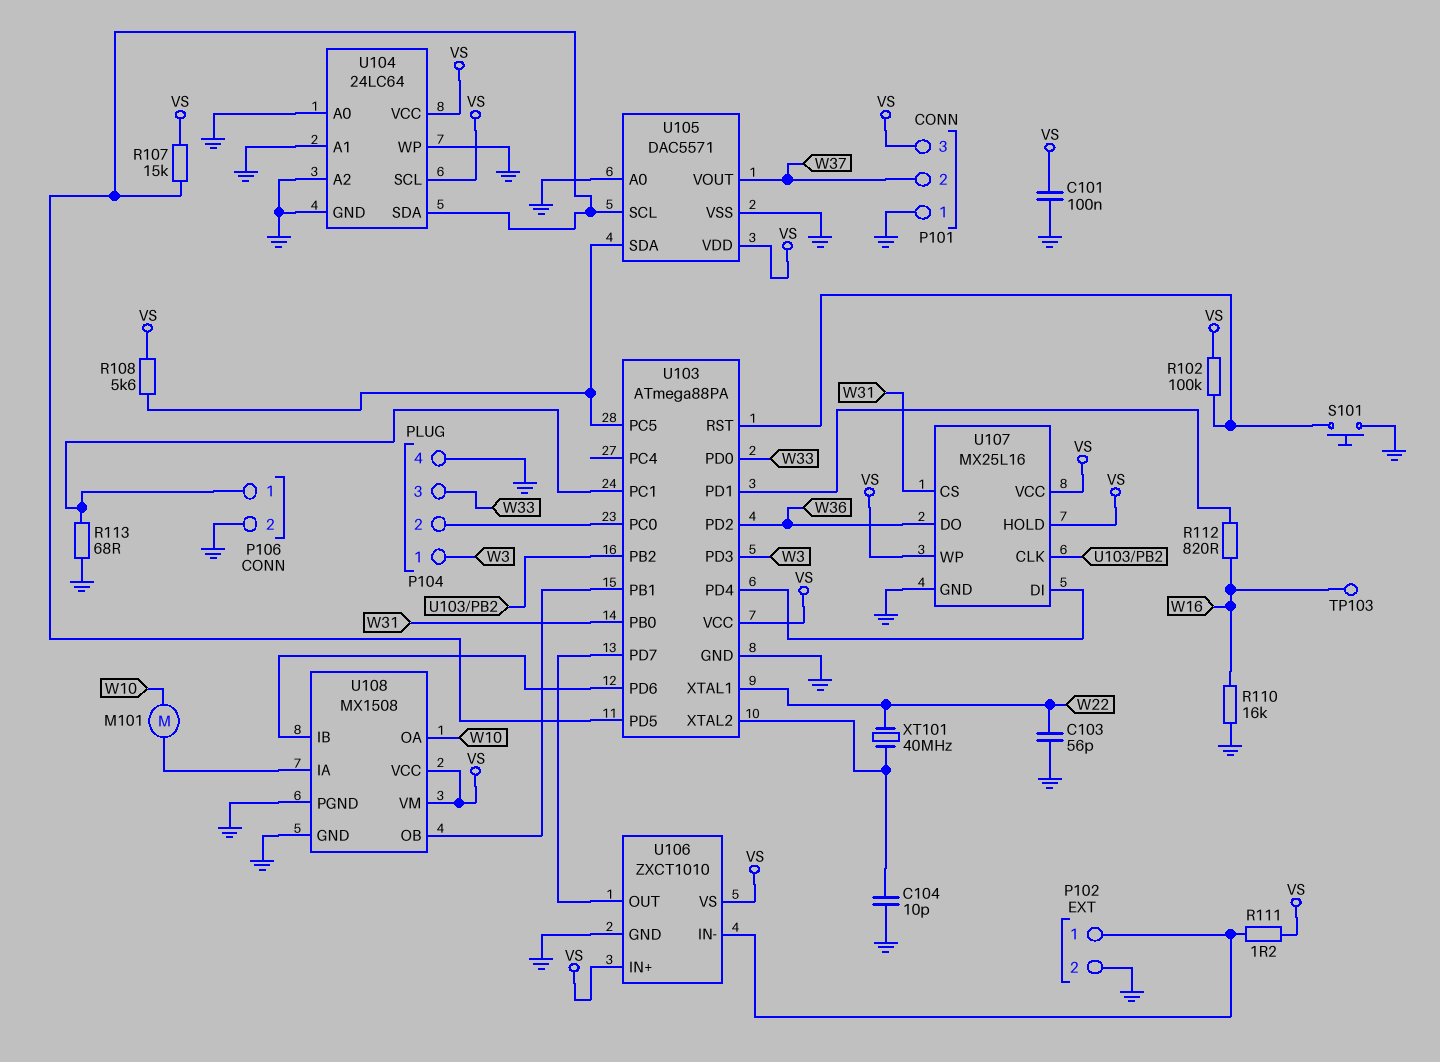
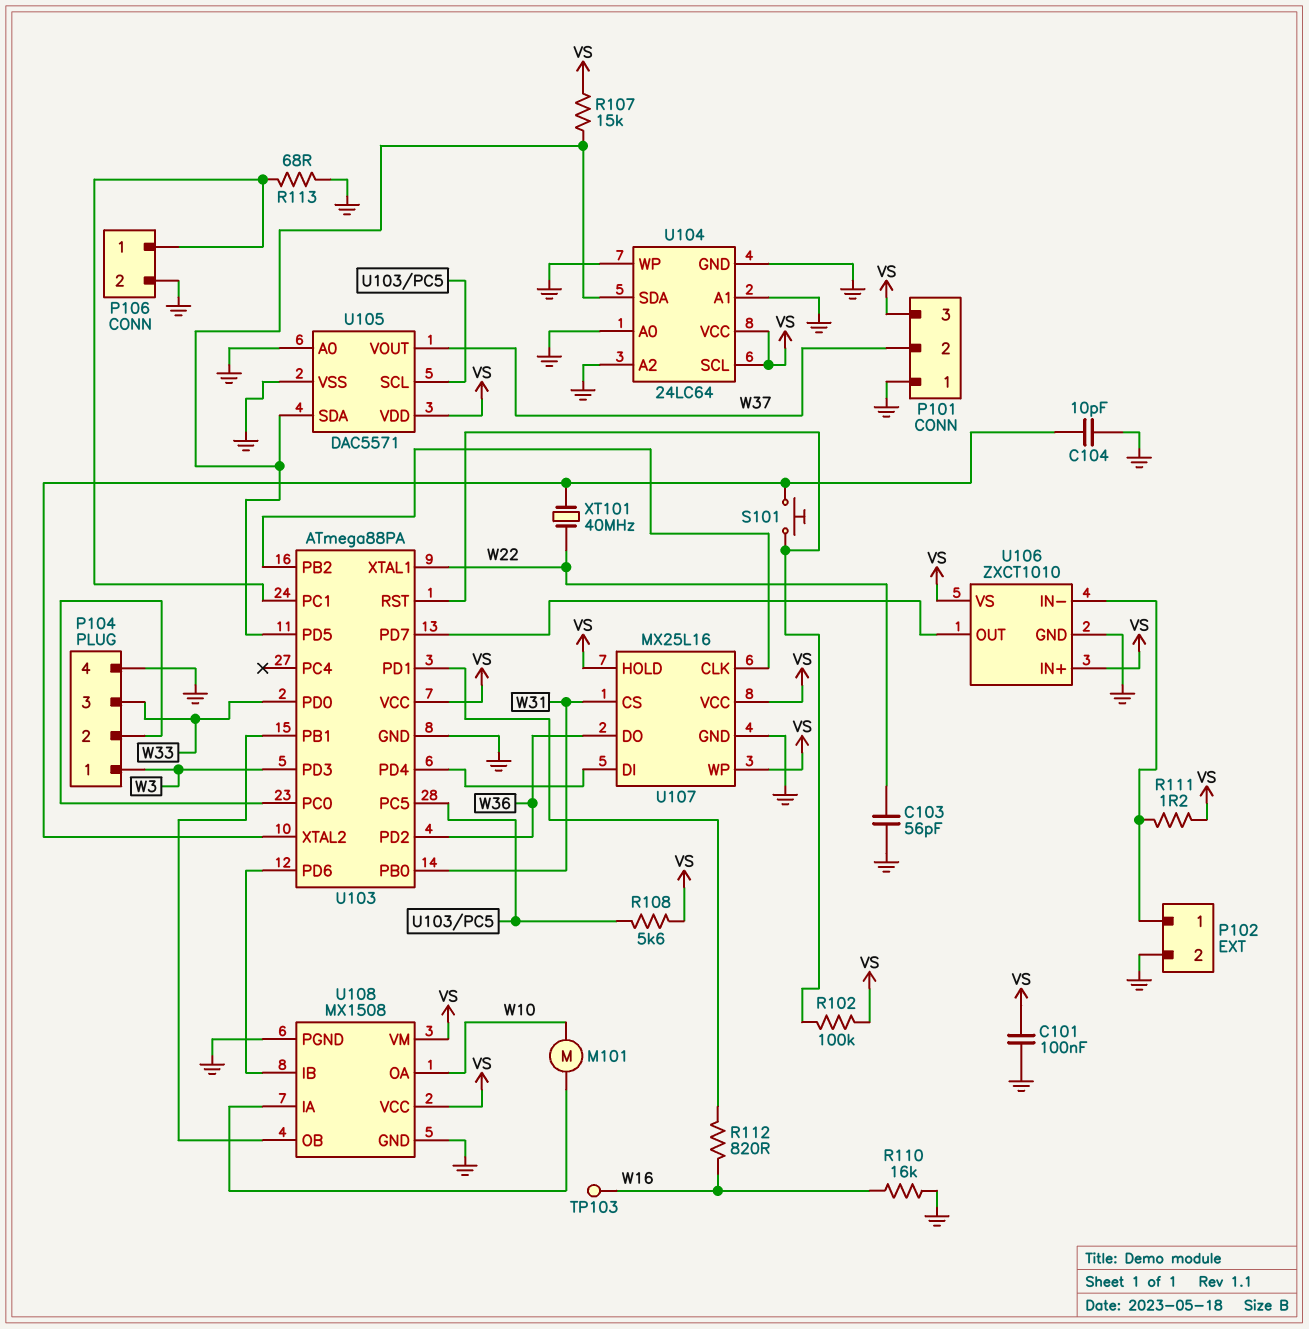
S101: button (GND, U103/RST) -> button (U103/RST, U103/XTAL2)
U105 pin SCL: U103/PD5 -> U103/PC5
U105 pin SDA: U103/PC5 -> U103/PD5

